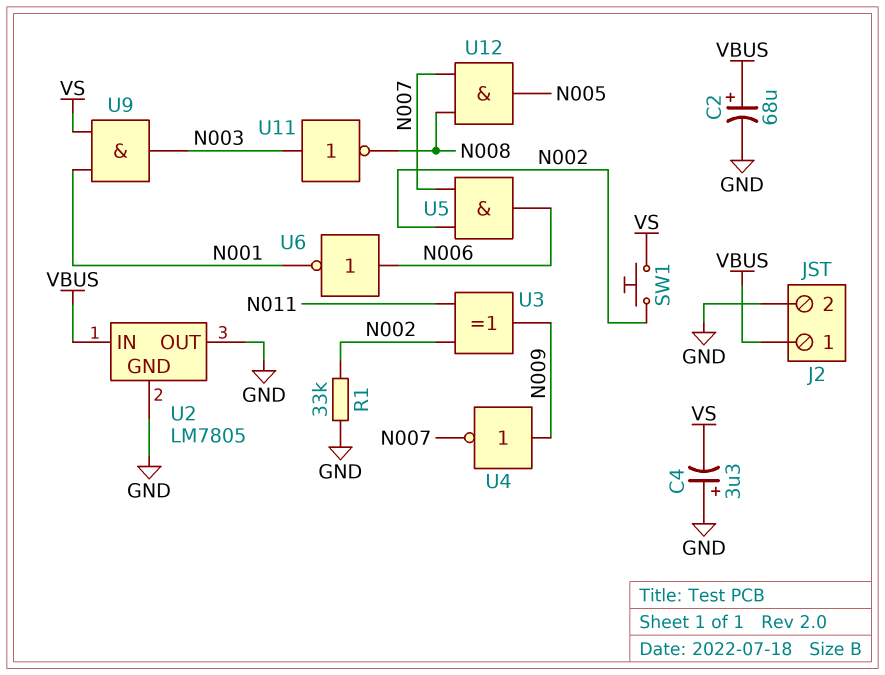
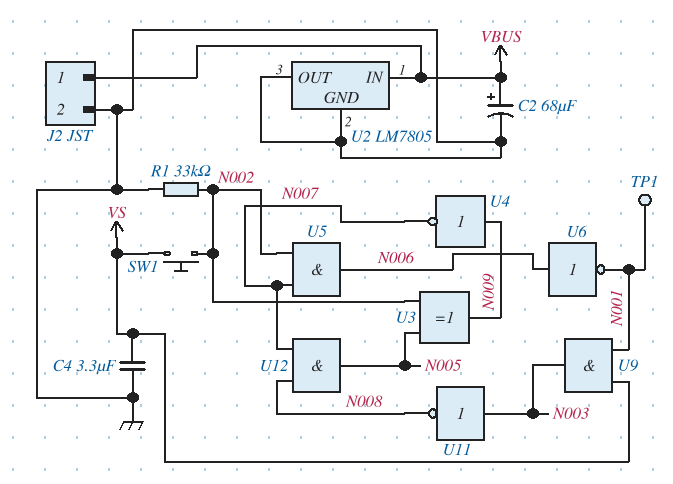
C4: 3.3uF (plus GND, minus VS) -> 3.3uF (GND, VS)
TP1: none -> test point (N001)
U3: XOR (in N002, in N011, out N009) -> XOR (in N002, in N005, out N009)

